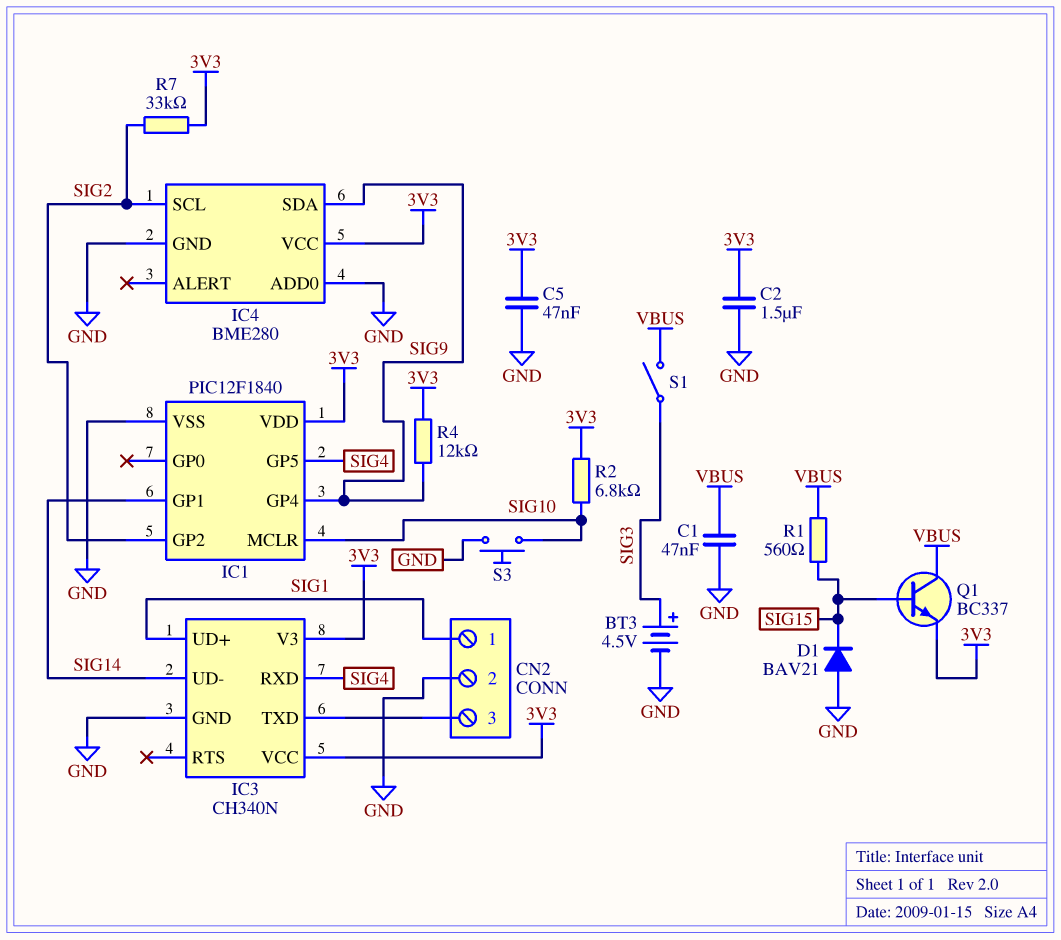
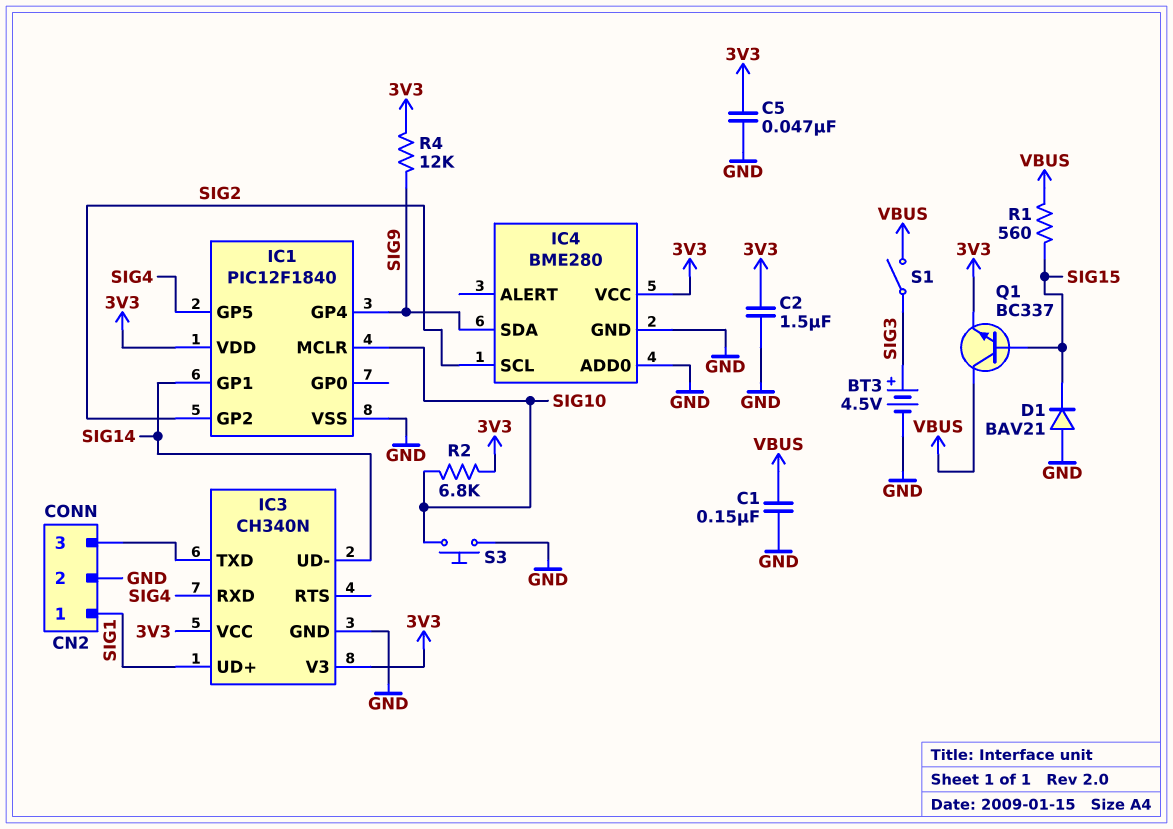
C1: 47nF (GND, VBUS) -> 150nF (GND, VBUS)
R7: 33k (3V3, SIG2) -> none

